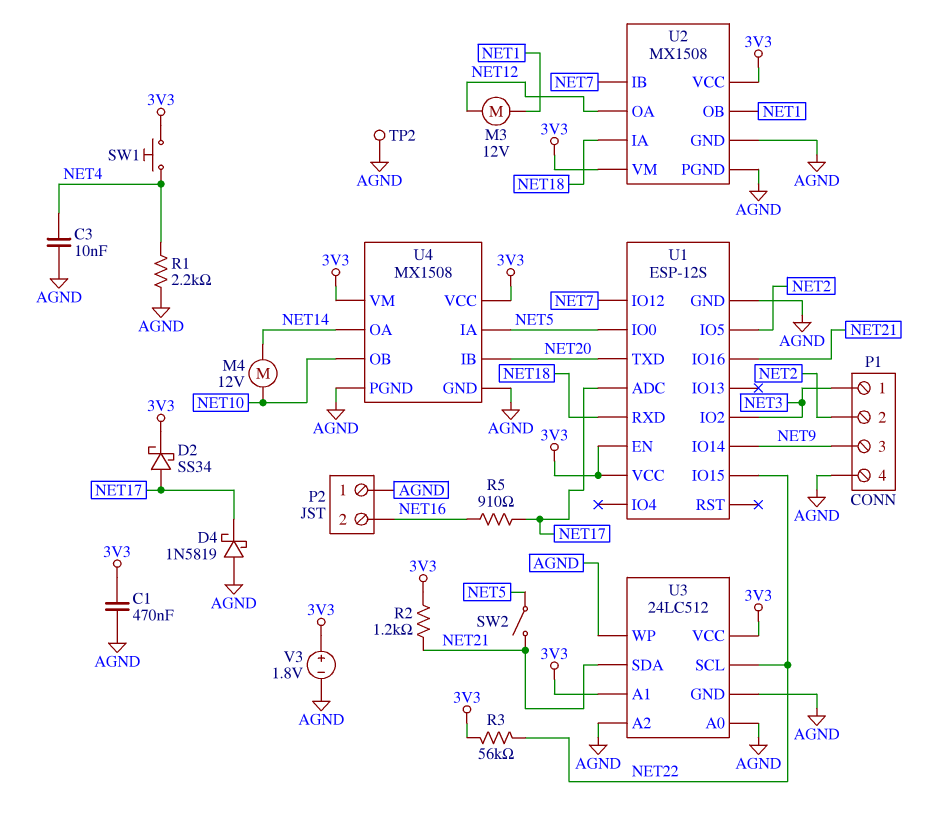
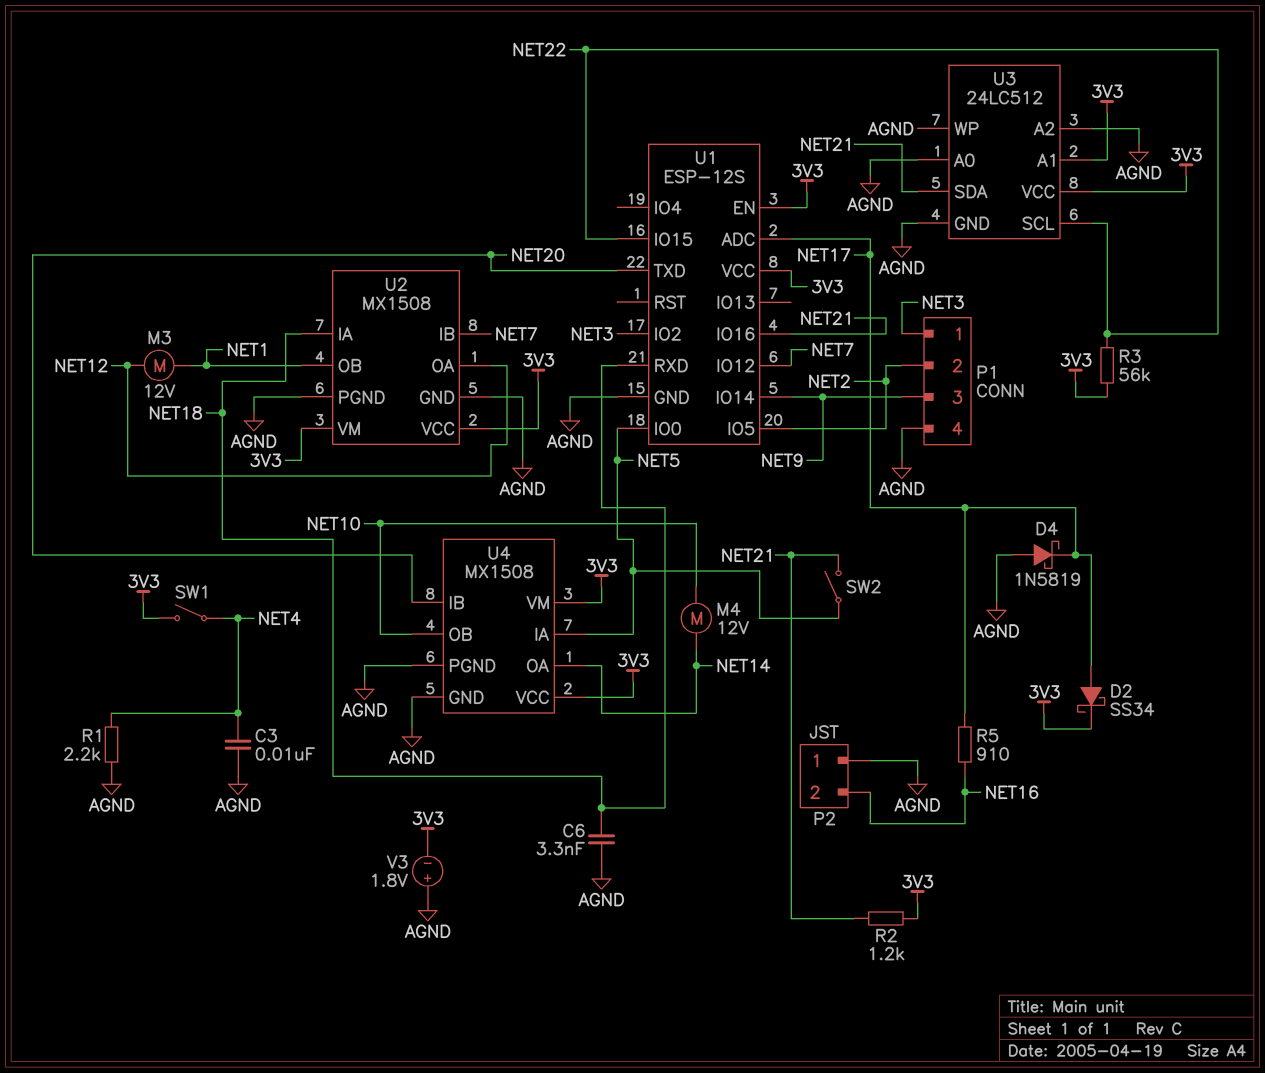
C1: 470nF (3V3, AGND) -> none
C6: none -> 3.3nF (AGND, NET18)
SW1: button (3V3, NET4) -> switch (3V3, NET4)
TP2: test point (AGND) -> none
V3: 1.8V (plus 3V3, minus AGND) -> 1.8V (plus AGND, minus 3V3)

